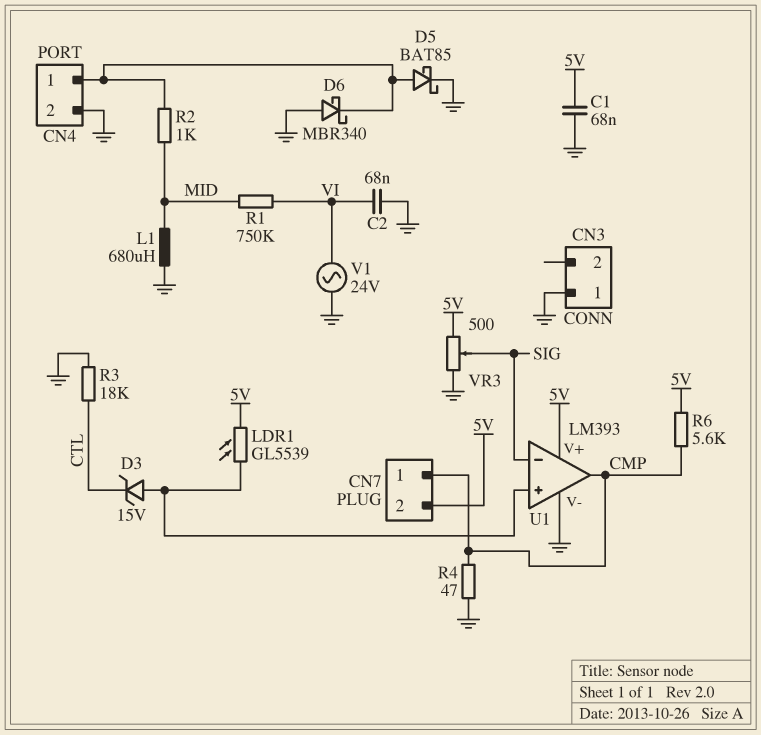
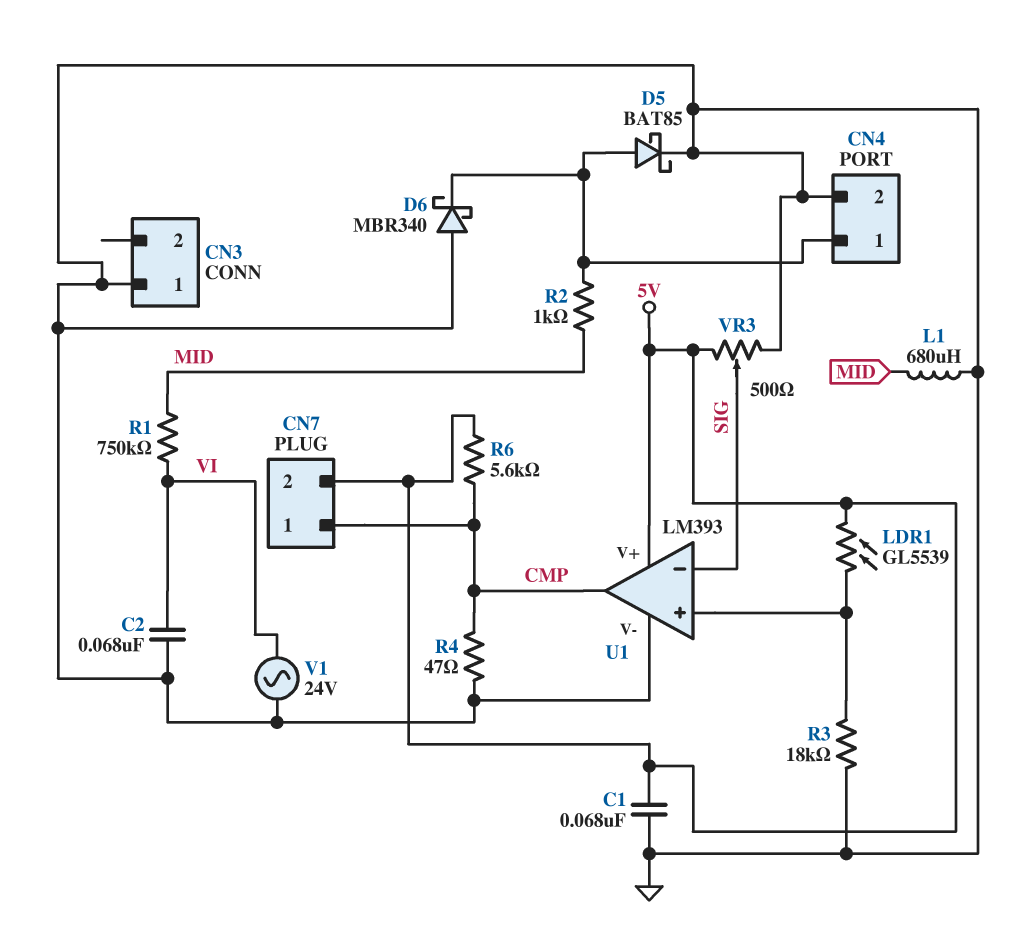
D3: zener 15V (A U1/in+, K CTL) -> none
R3: 18k (CTL, GND) -> 18k (GND, U1/in+)

